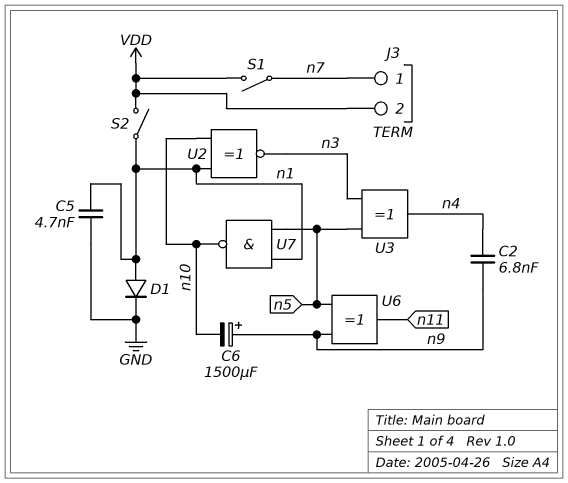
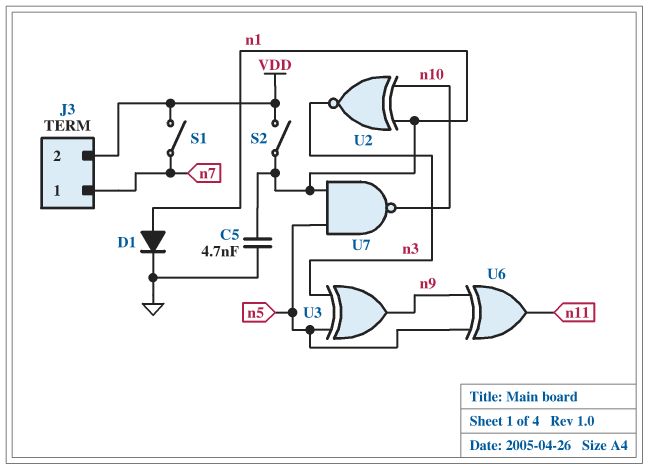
C2: 6.8nF (n4, n9) -> none
C6: 1500uF (plus n9, minus n10) -> none
U3: XOR (in n3, in n5, out n4) -> XOR (in n3, in n5, out n9)

